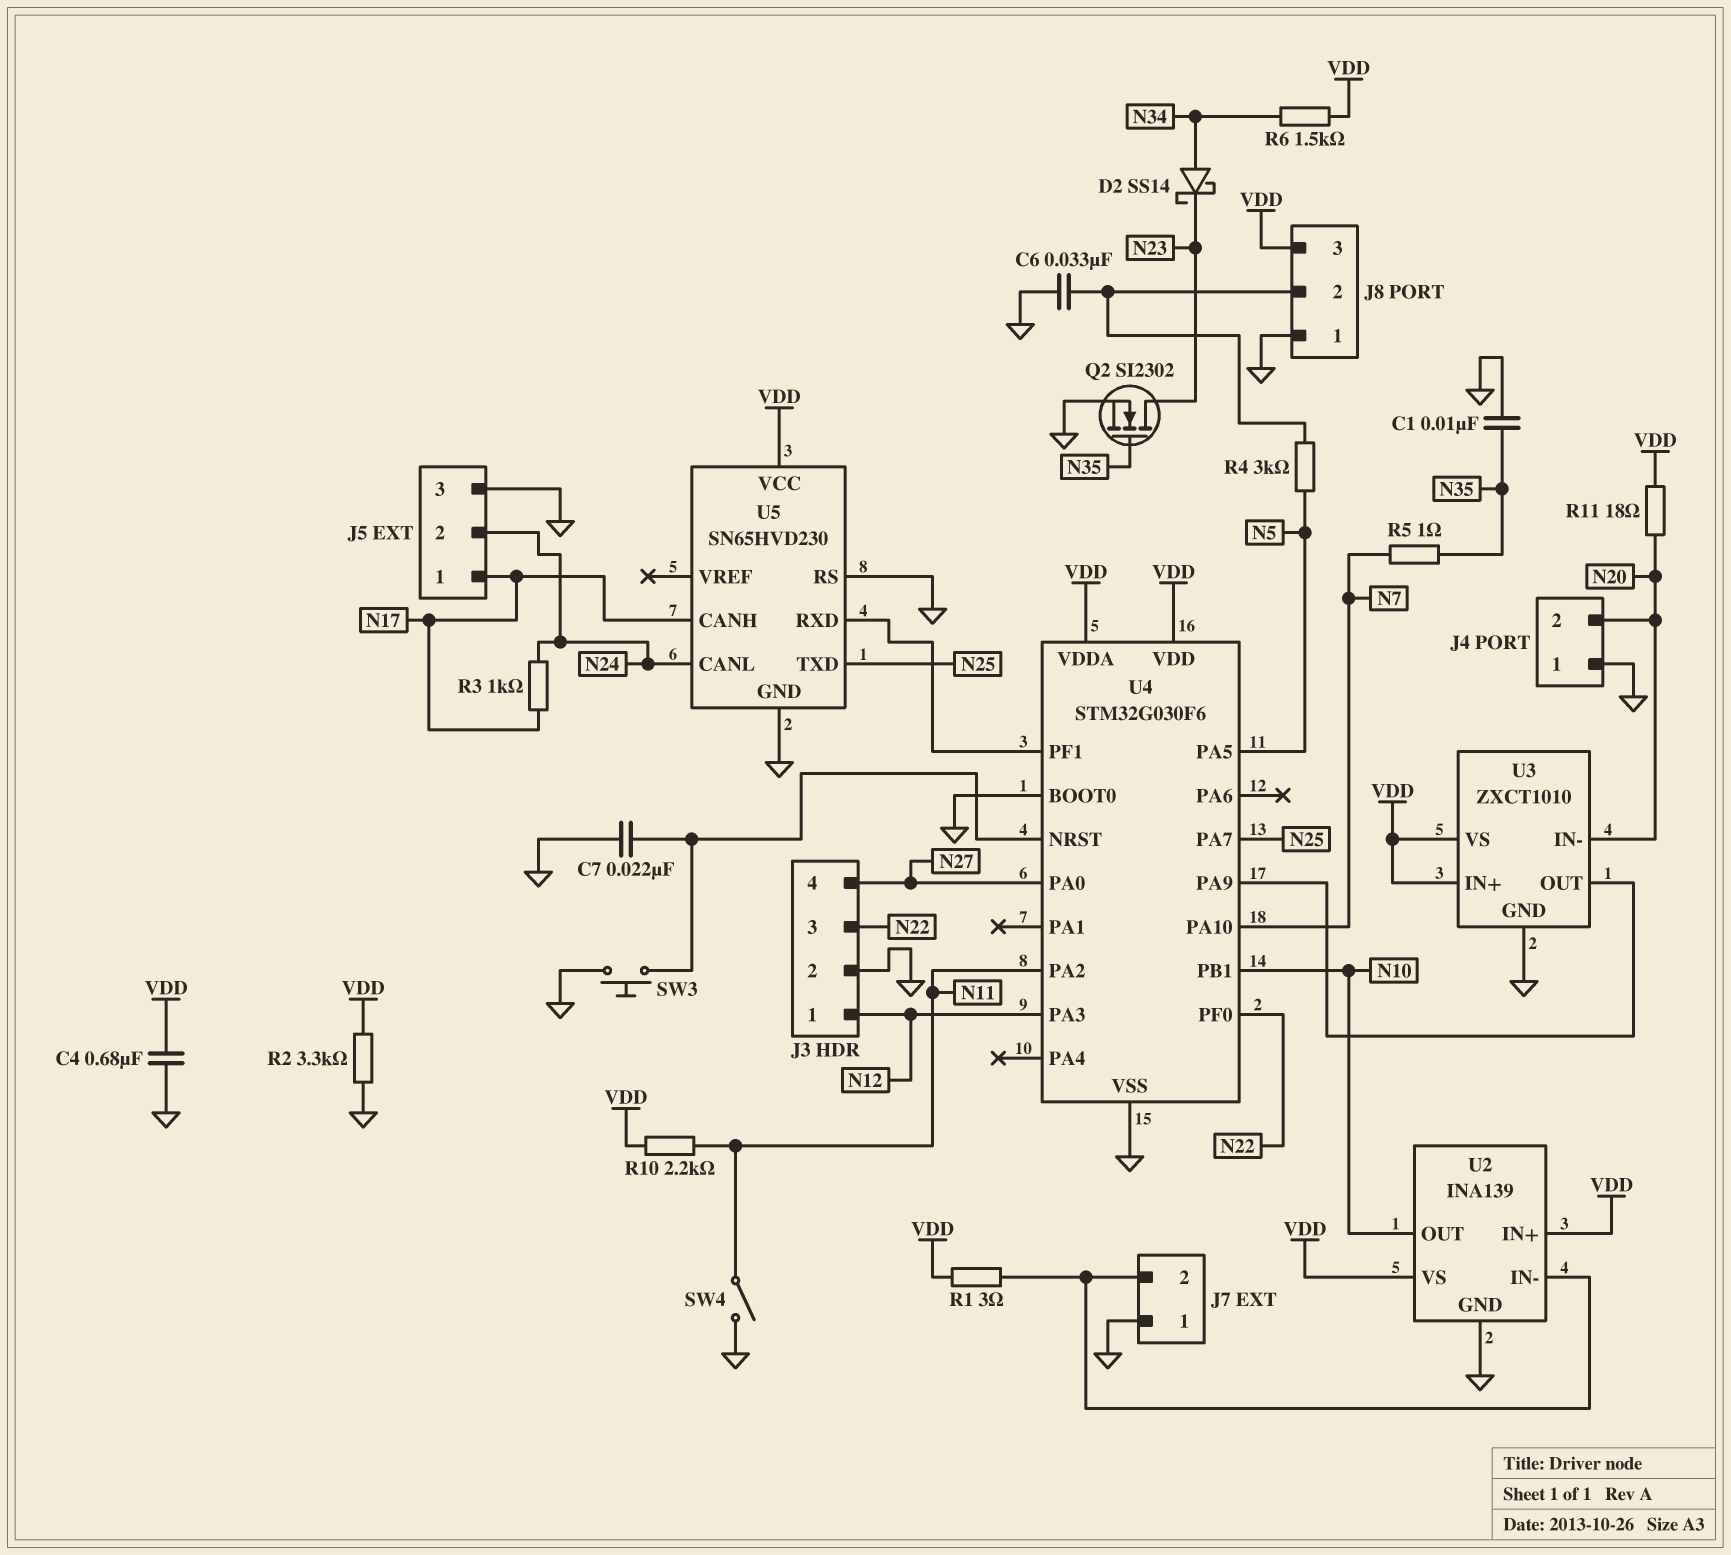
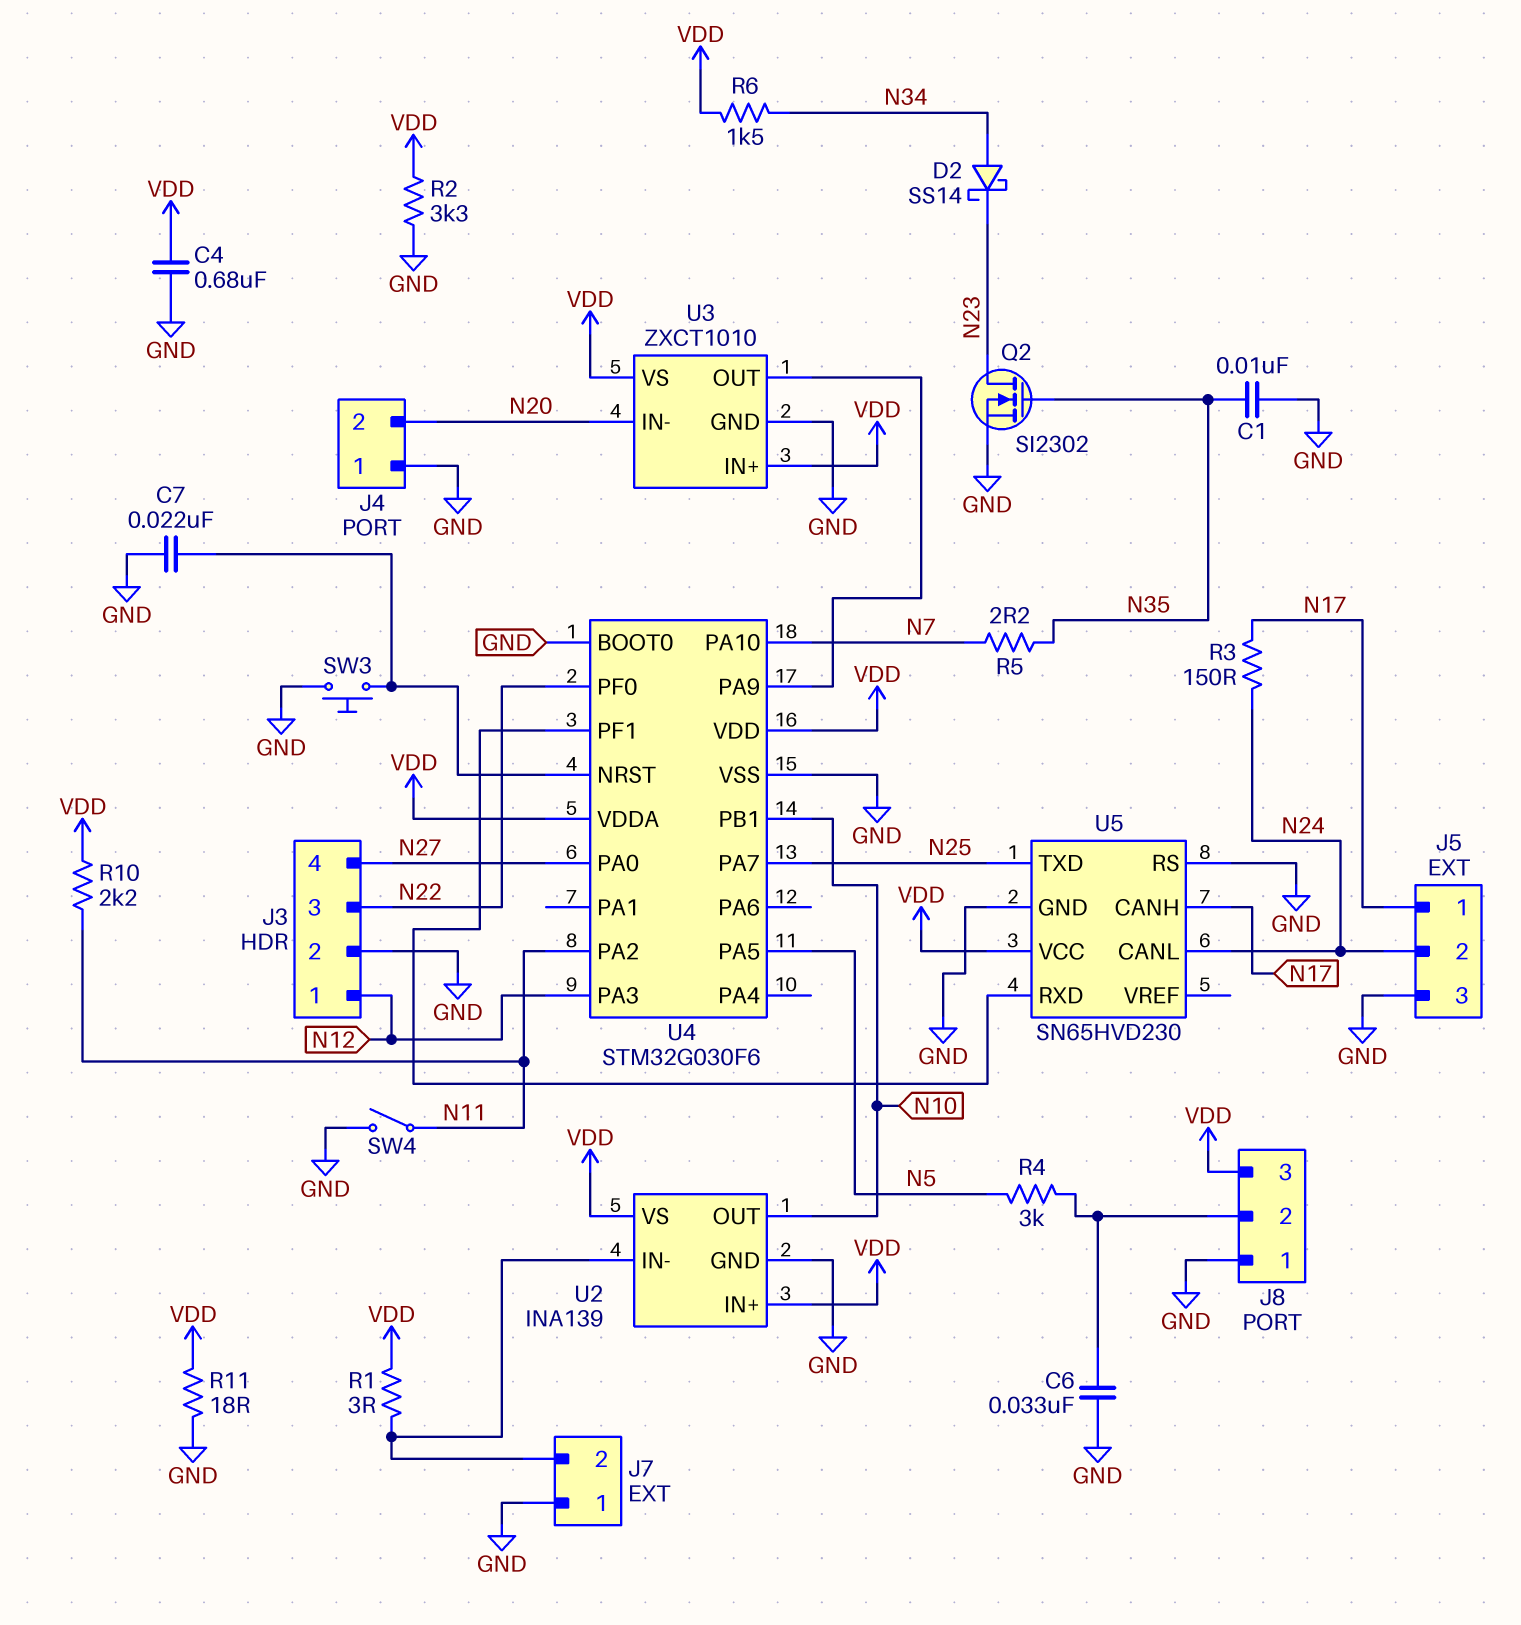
R3: 1k (N17, N24) -> 150 (N17, N24)
R5: 1 (N7, N35) -> 2.2 (N7, N35)
R11: 18 (N20, VDD) -> 18 (GND, VDD)

